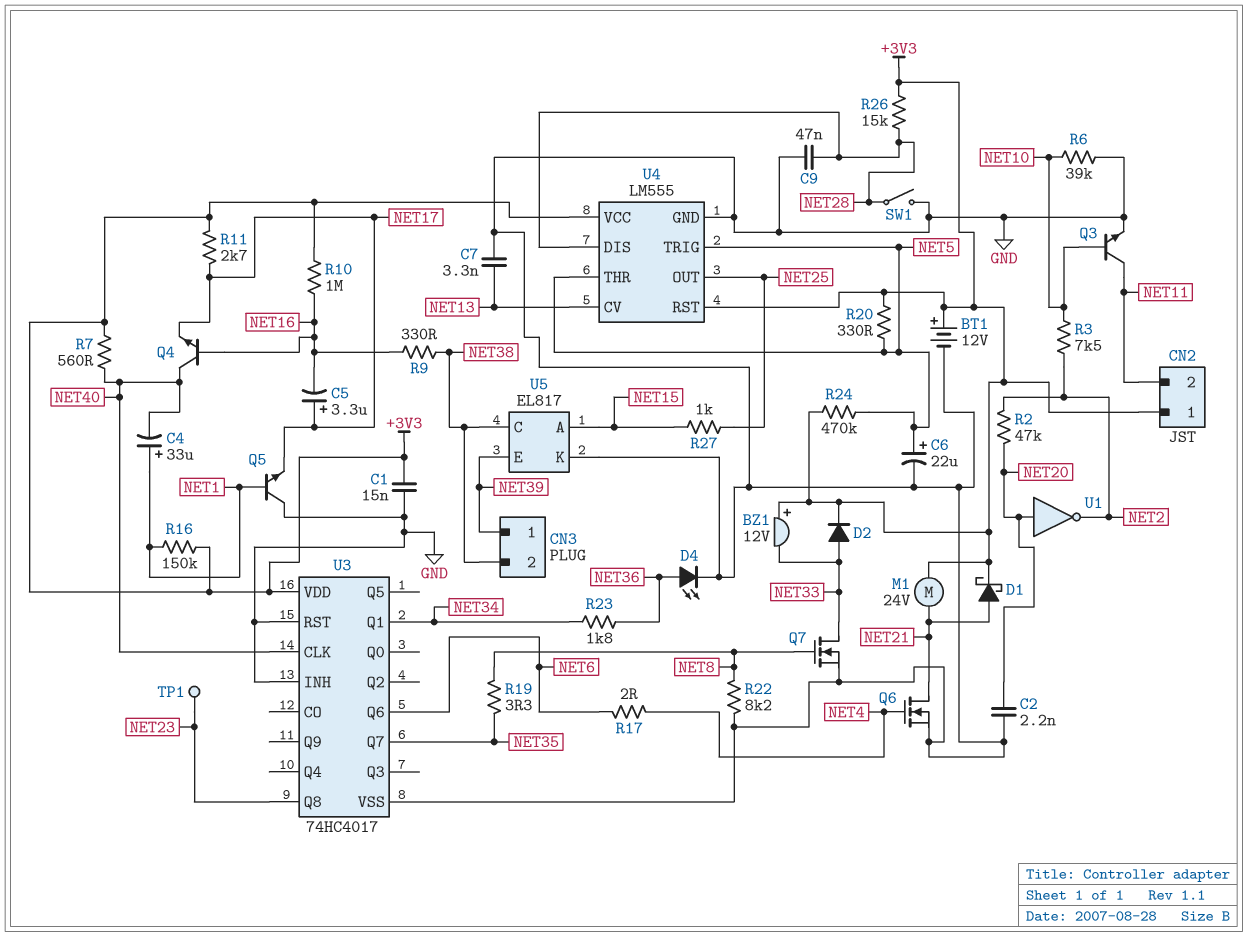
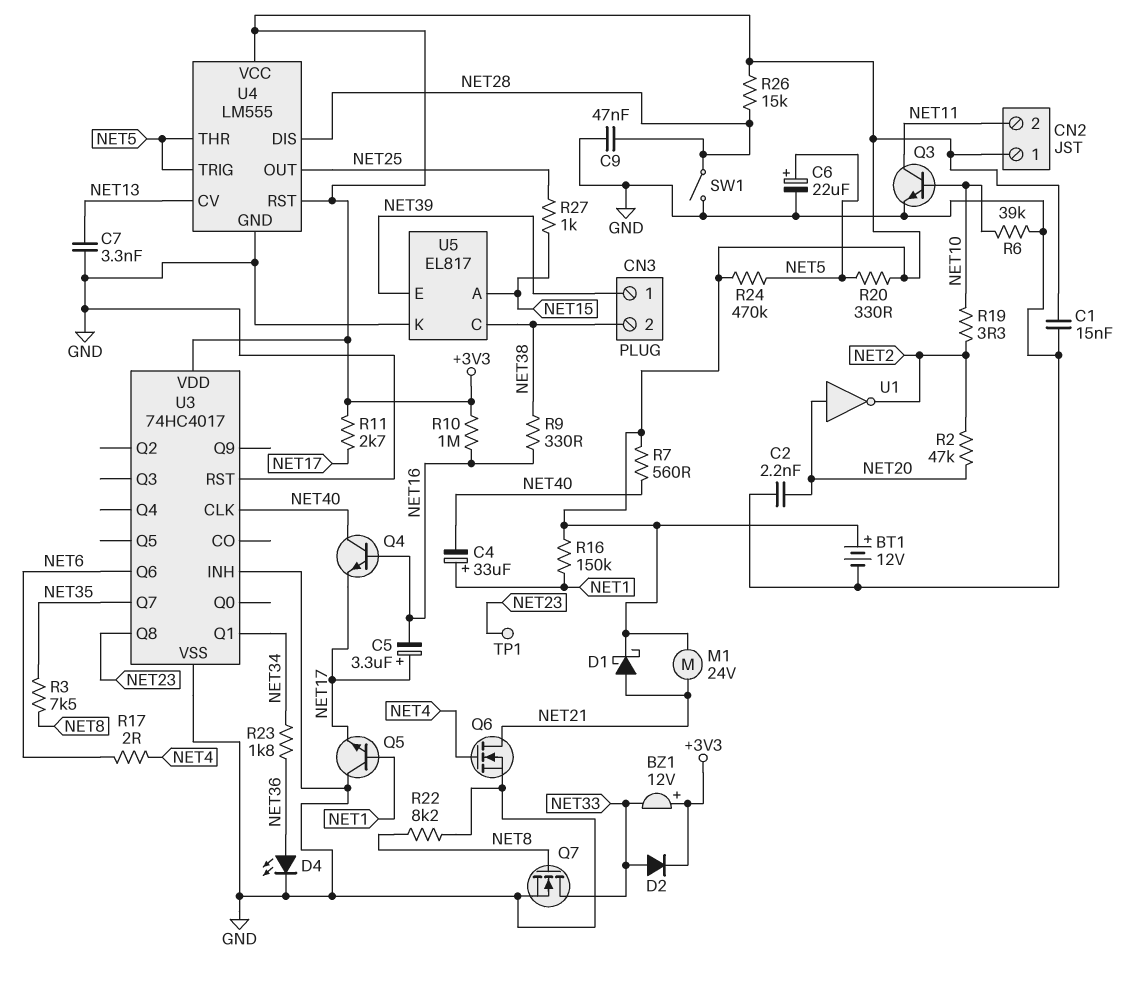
R3: 7.5k (NET2, NET10) -> 7.5k (NET8, NET35)
R19: 3.3 (NET8, NET35) -> 3.3 (NET2, NET10)

